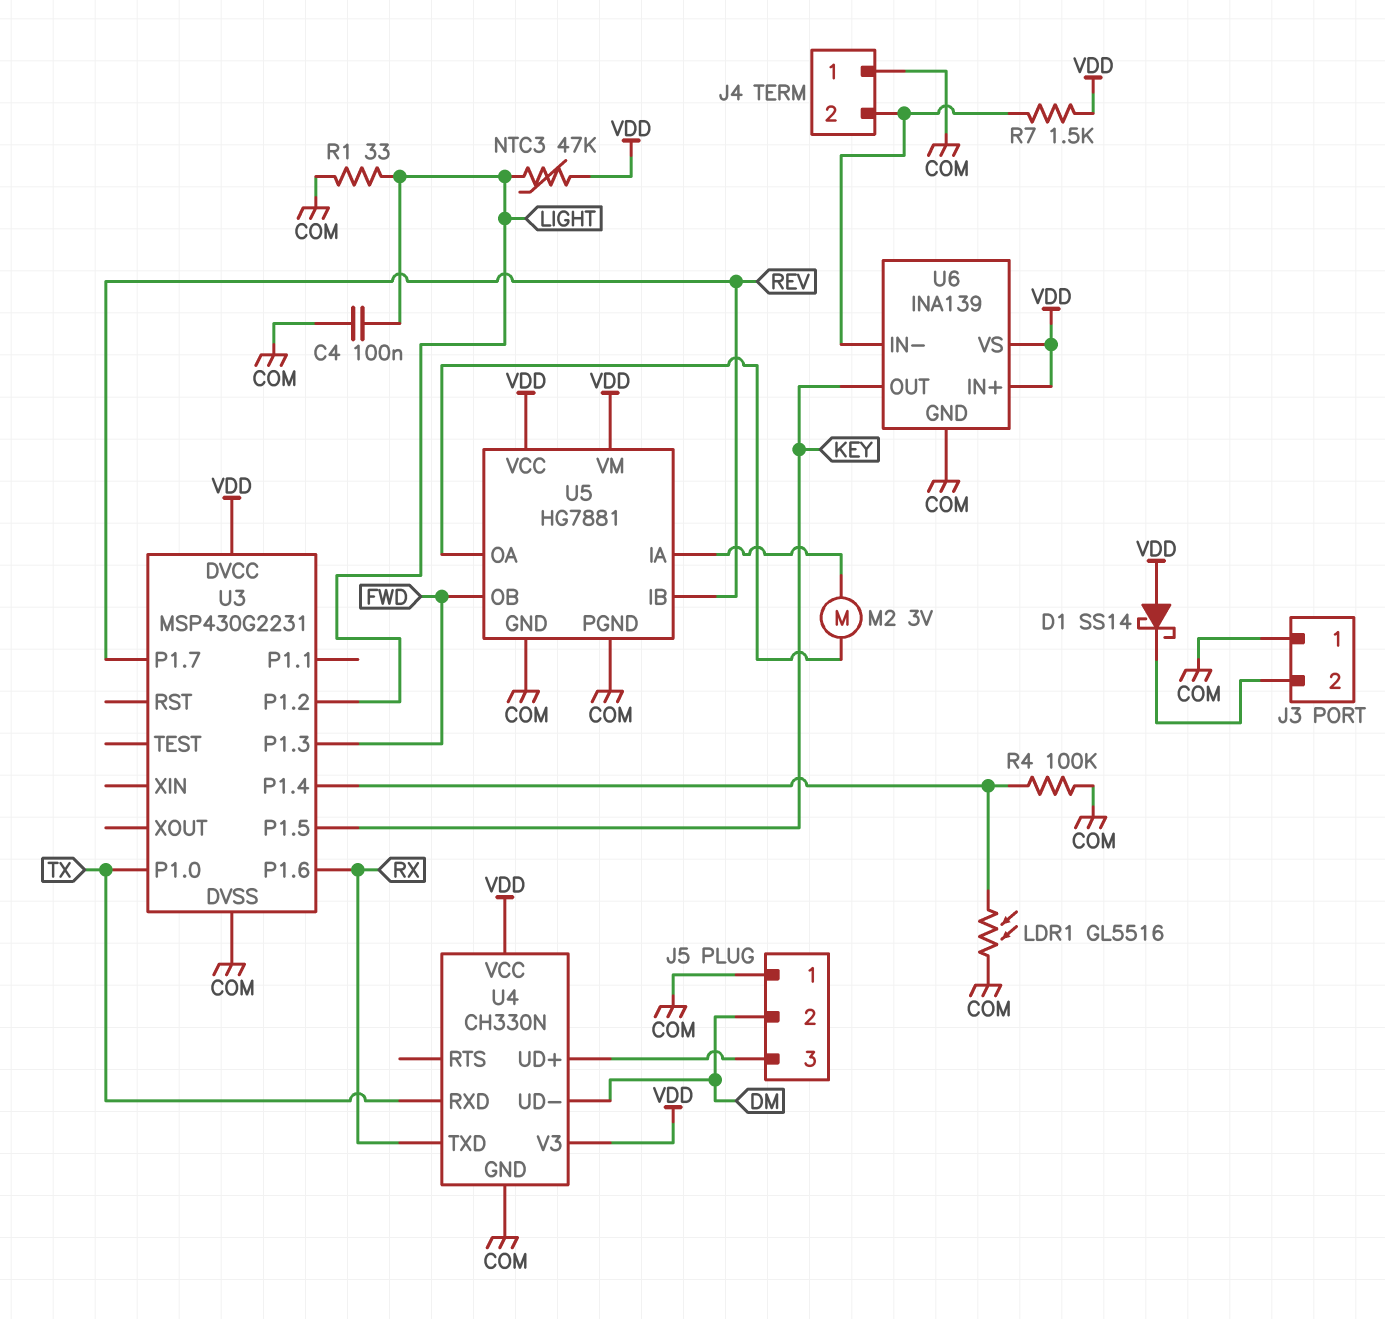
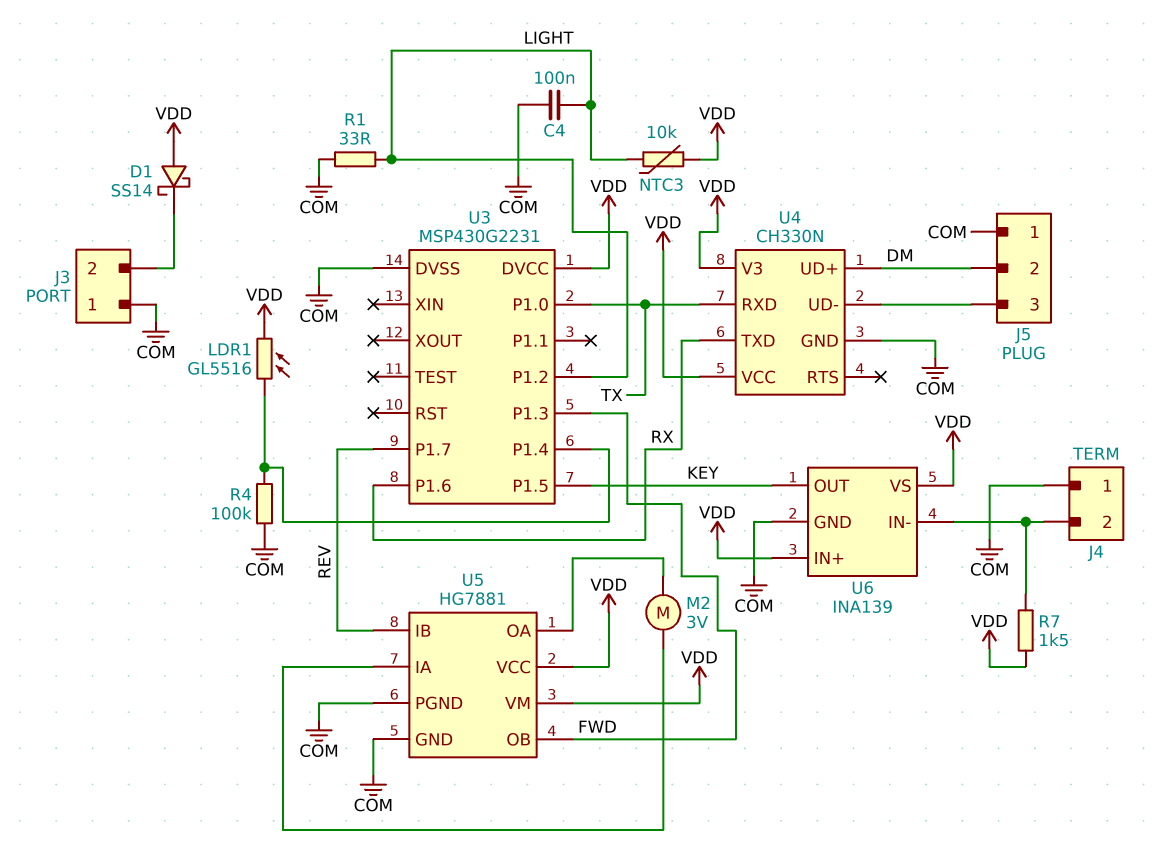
LDR1: GL5516 (COM, U3/P1.4) -> GL5516 (U3/P1.4, VDD)
NTC3: 47k (LIGHT, VDD) -> 10k (LIGHT, VDD)
U4 pin UD+: J5/3 -> DM
U4 pin UD-: DM -> J5/3

